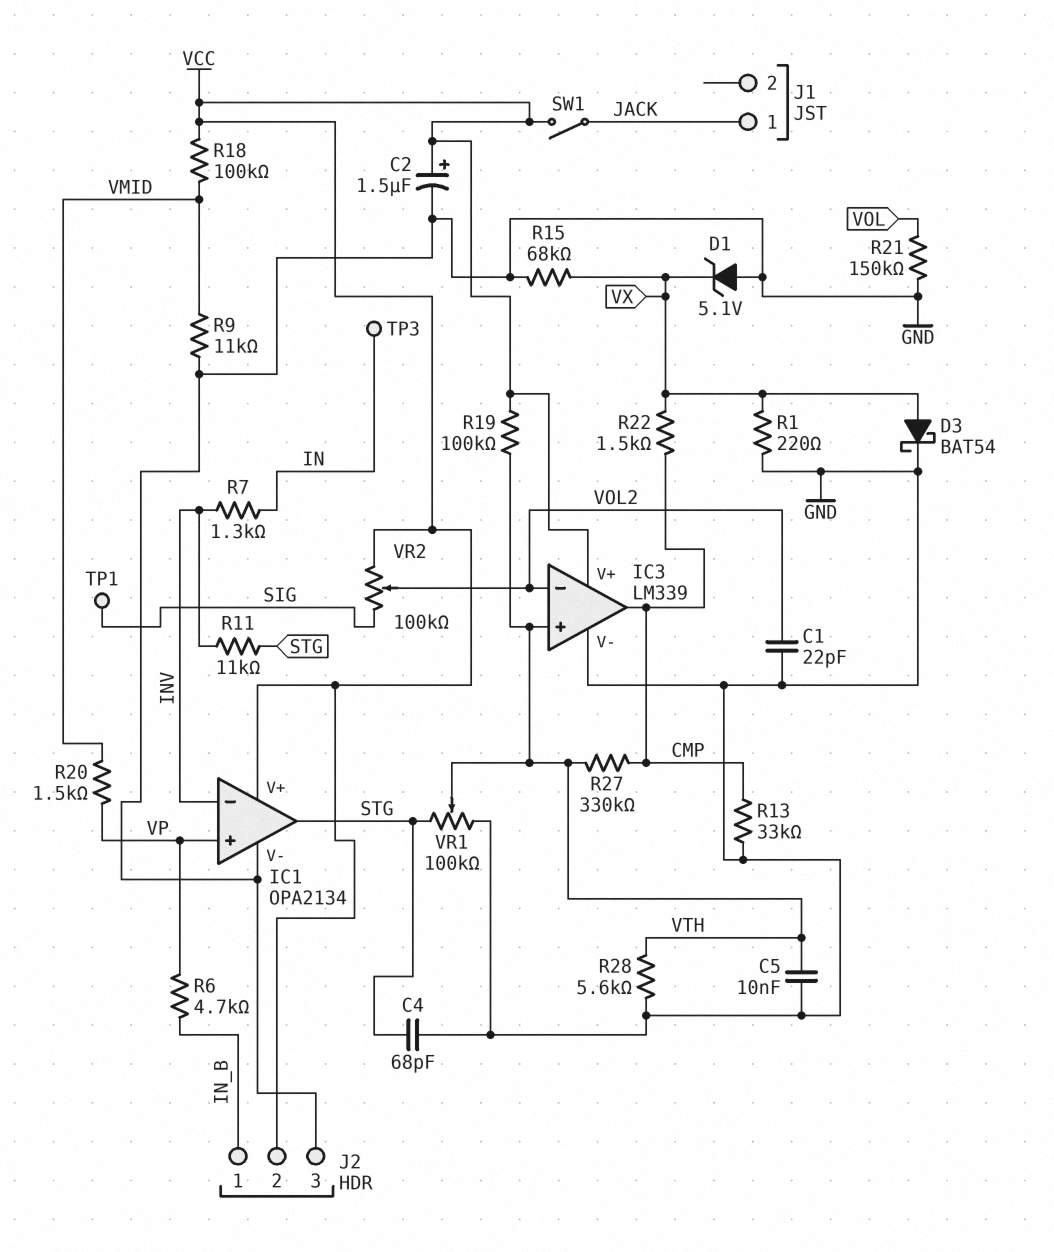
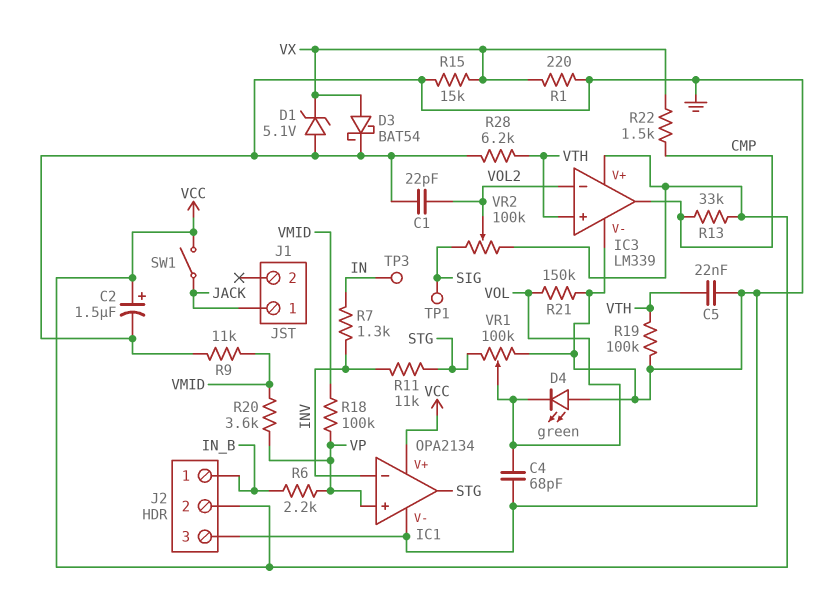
C4: 68pF (GND, STG) -> 68pF (GND, VOL)
C5: 10nF (GND, VTH) -> 22nF (GND, VTH)
D4: none -> LED green (A GND, K VOL)
R6: 4.7k (IN_B, VP) -> 2.2k (IN_B, VP)
R13: 33k (CMP, GND) -> 33k (CMP, VCC)
R15: 68k (GND, VX) -> 15k (GND, VX)
R18: 100k (VCC, VMID) -> 100k (VMID, VP)
R19: 100k (VCC, VTH) -> 100k (GND, VTH)
R20: 1.5k (VMID, VP) -> 3.6k (VMID, VP)
R27: 330k (CMP, VTH) -> none
R28: 5.6k (GND, VTH) -> 6.2k (GND, VTH)
VR1: 100k (GND, STG, wiper VTH) -> 100k (GND, STG, wiper VOL)

